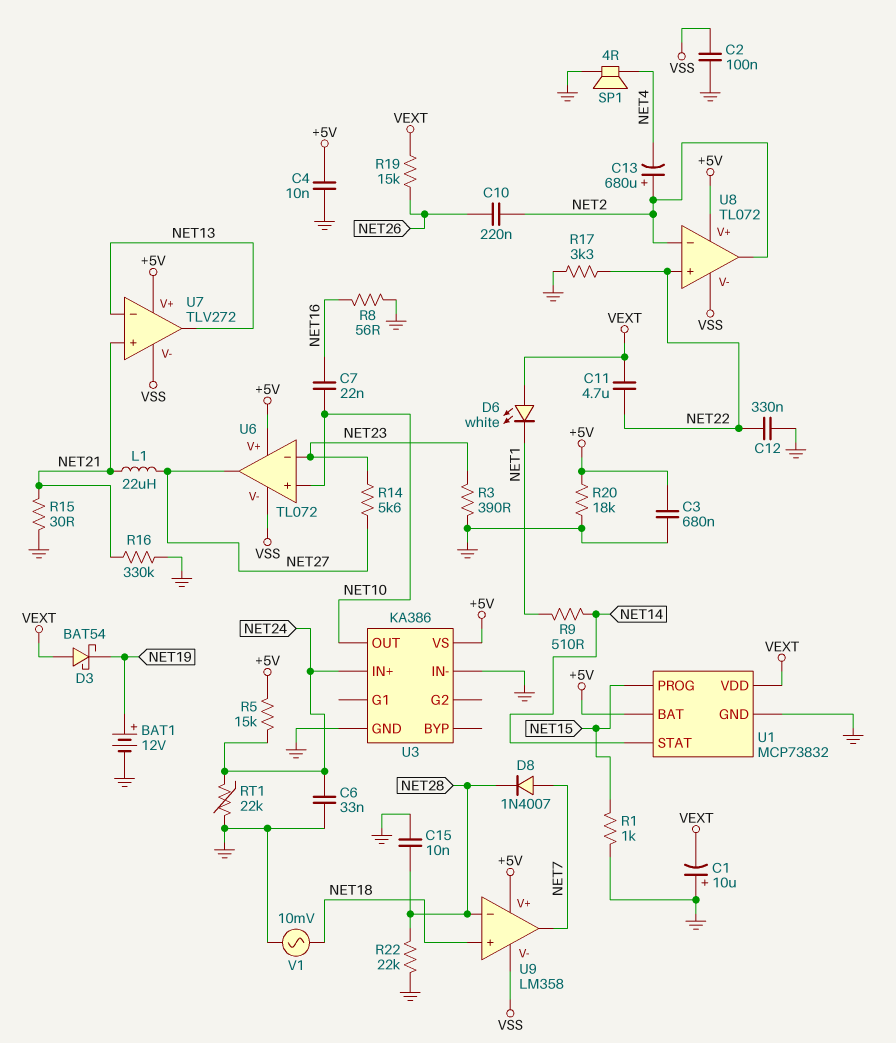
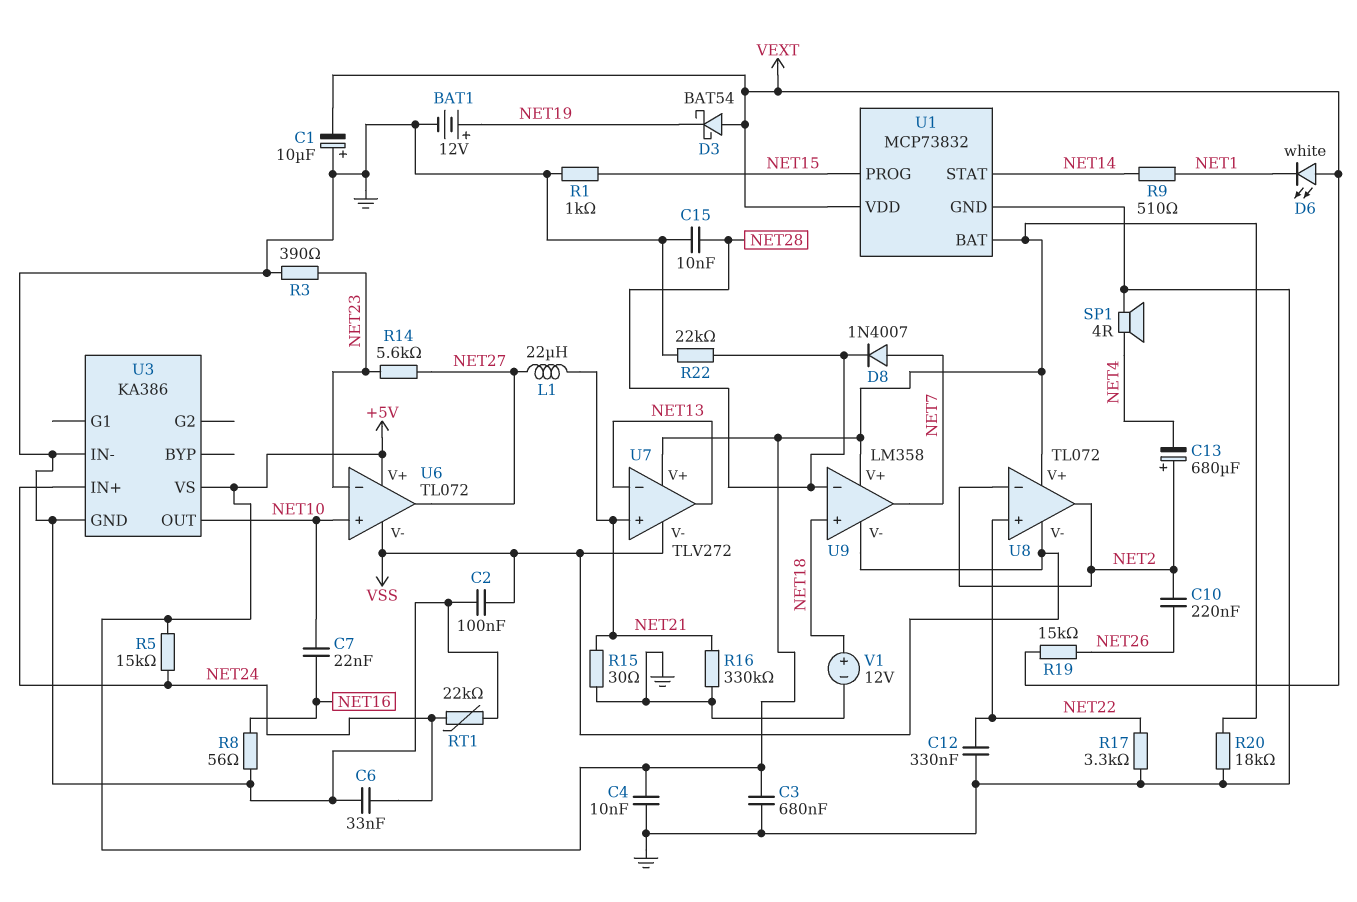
C11: 4.7uF (NET22, VEXT) -> none
V1: AC 10mV (GND, NET18) -> 12V (plus NET18, minus GND)

